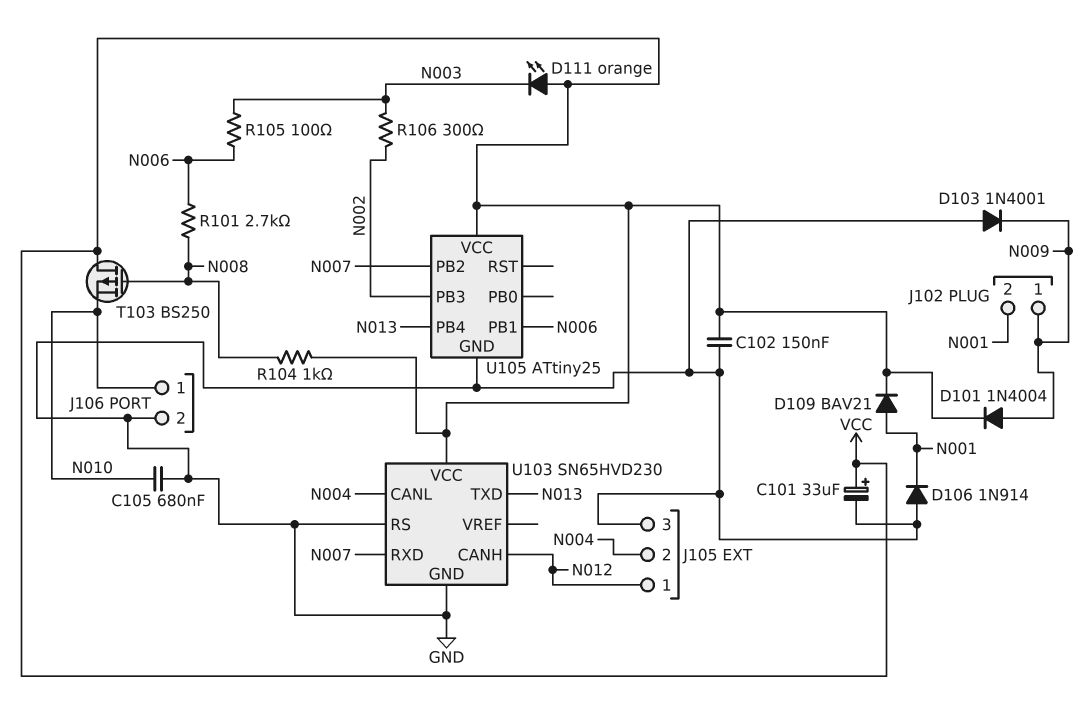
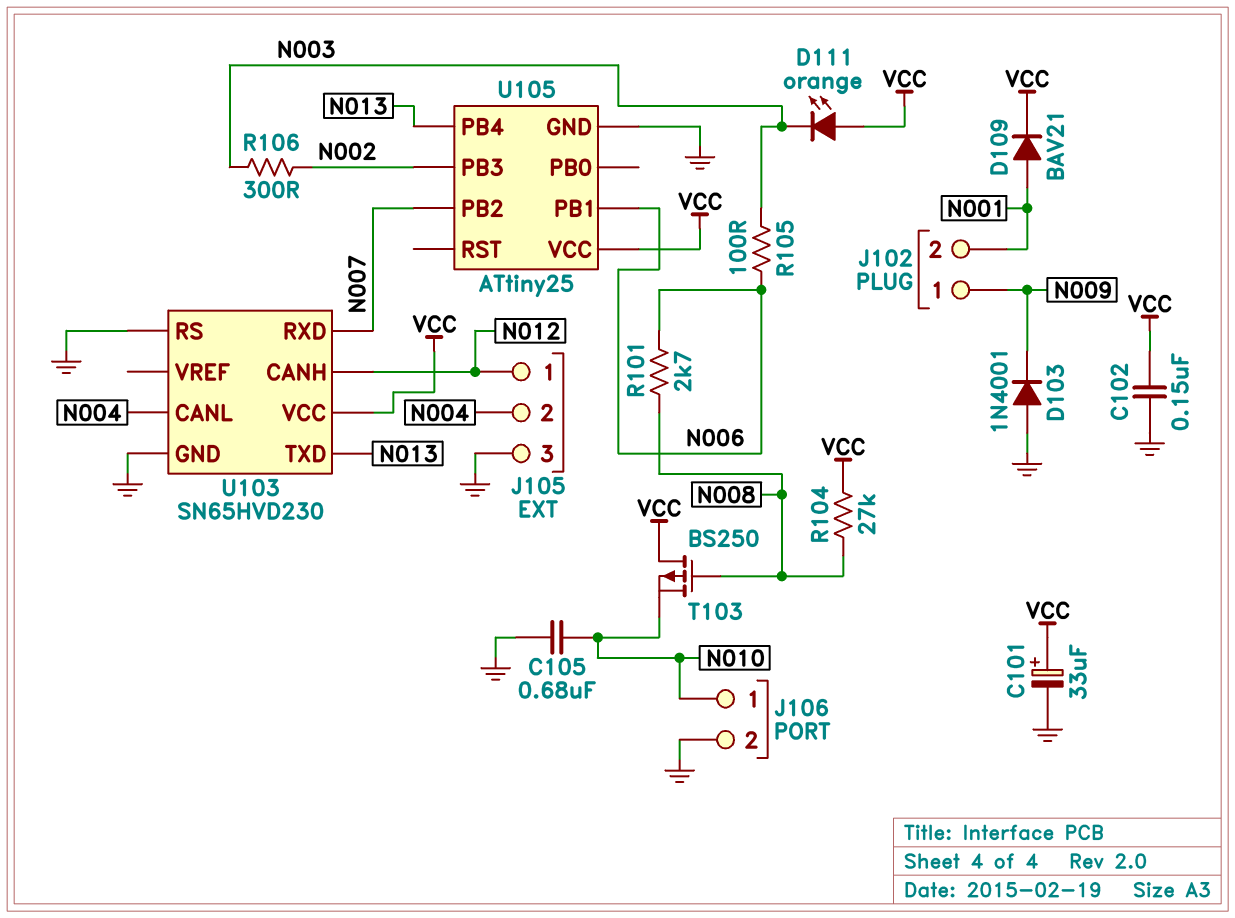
D101: diode 1N4004 (A N009, K VCC) -> none
D106: diode 1N914 (A GND, K N001) -> none
R104: 1k (N008, VCC) -> 27k (N008, VCC)

